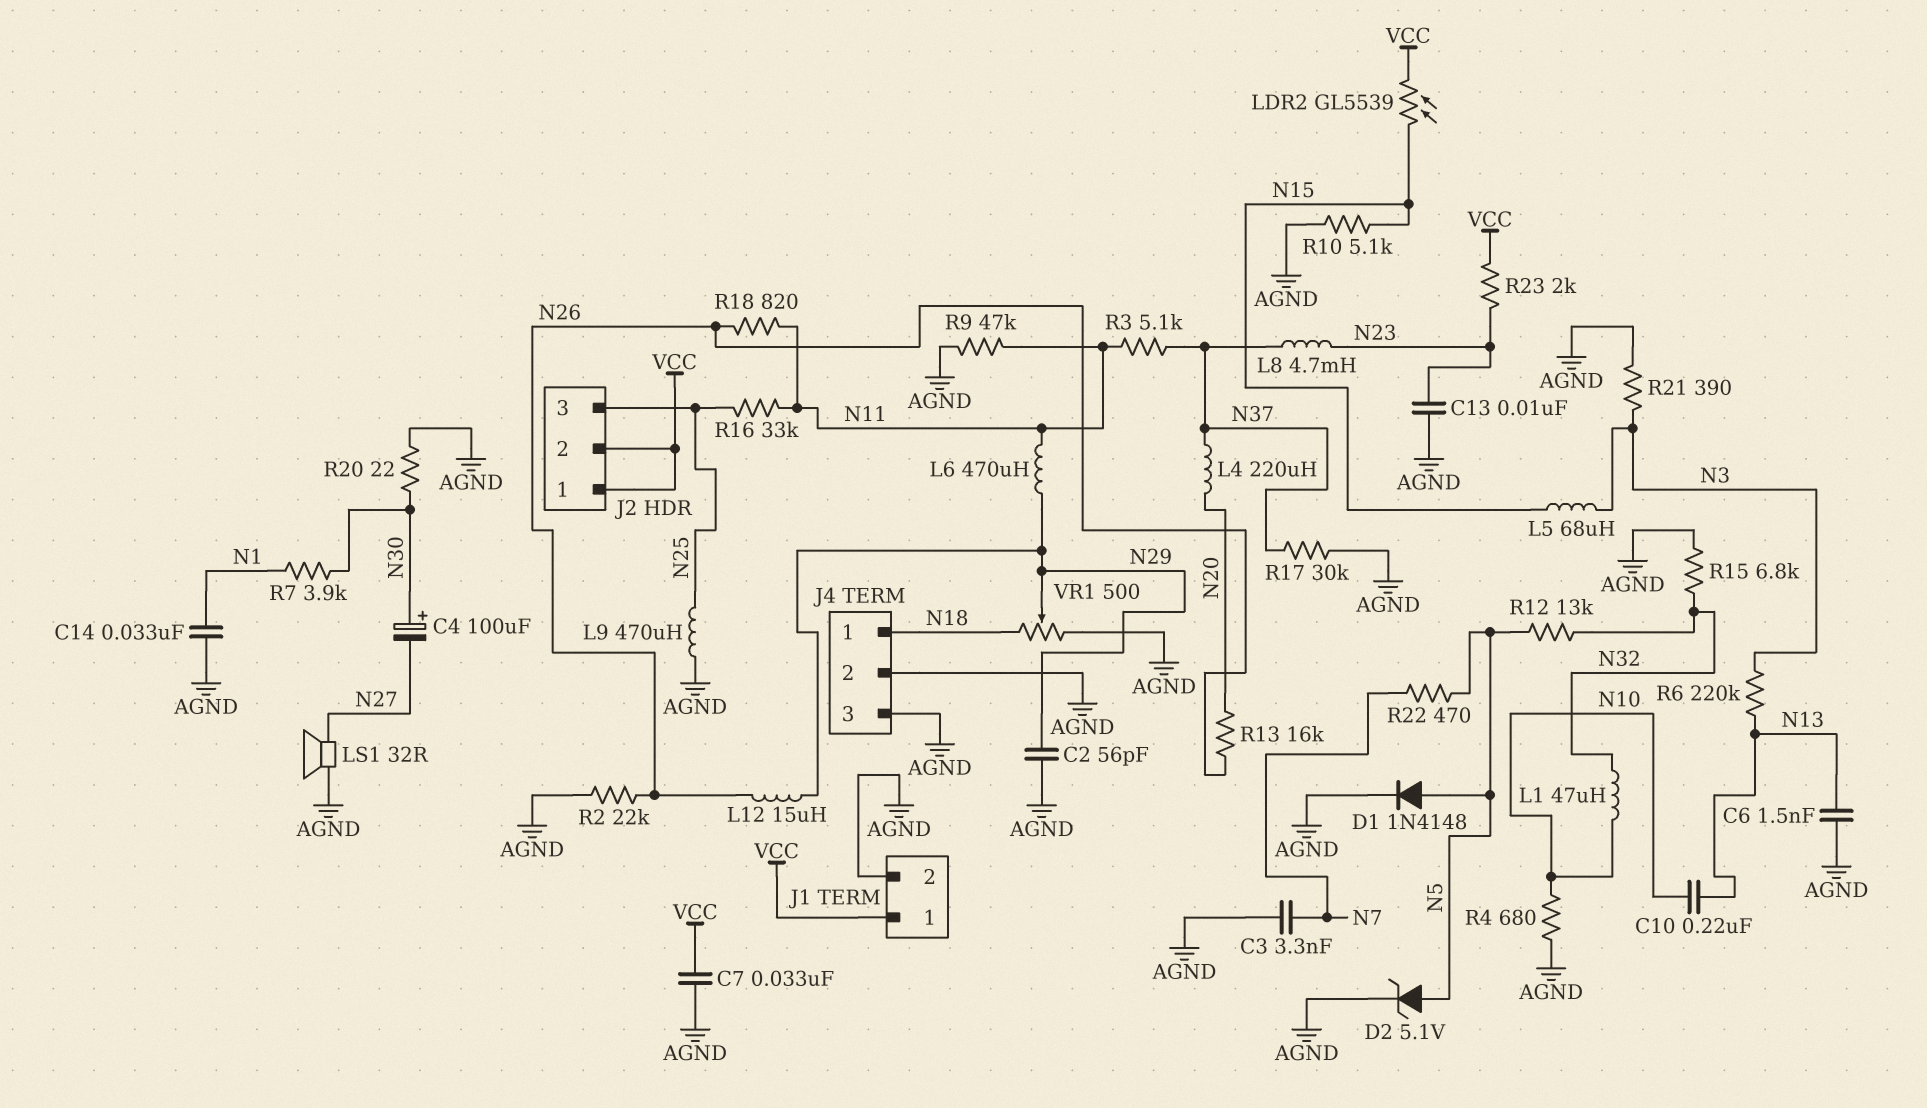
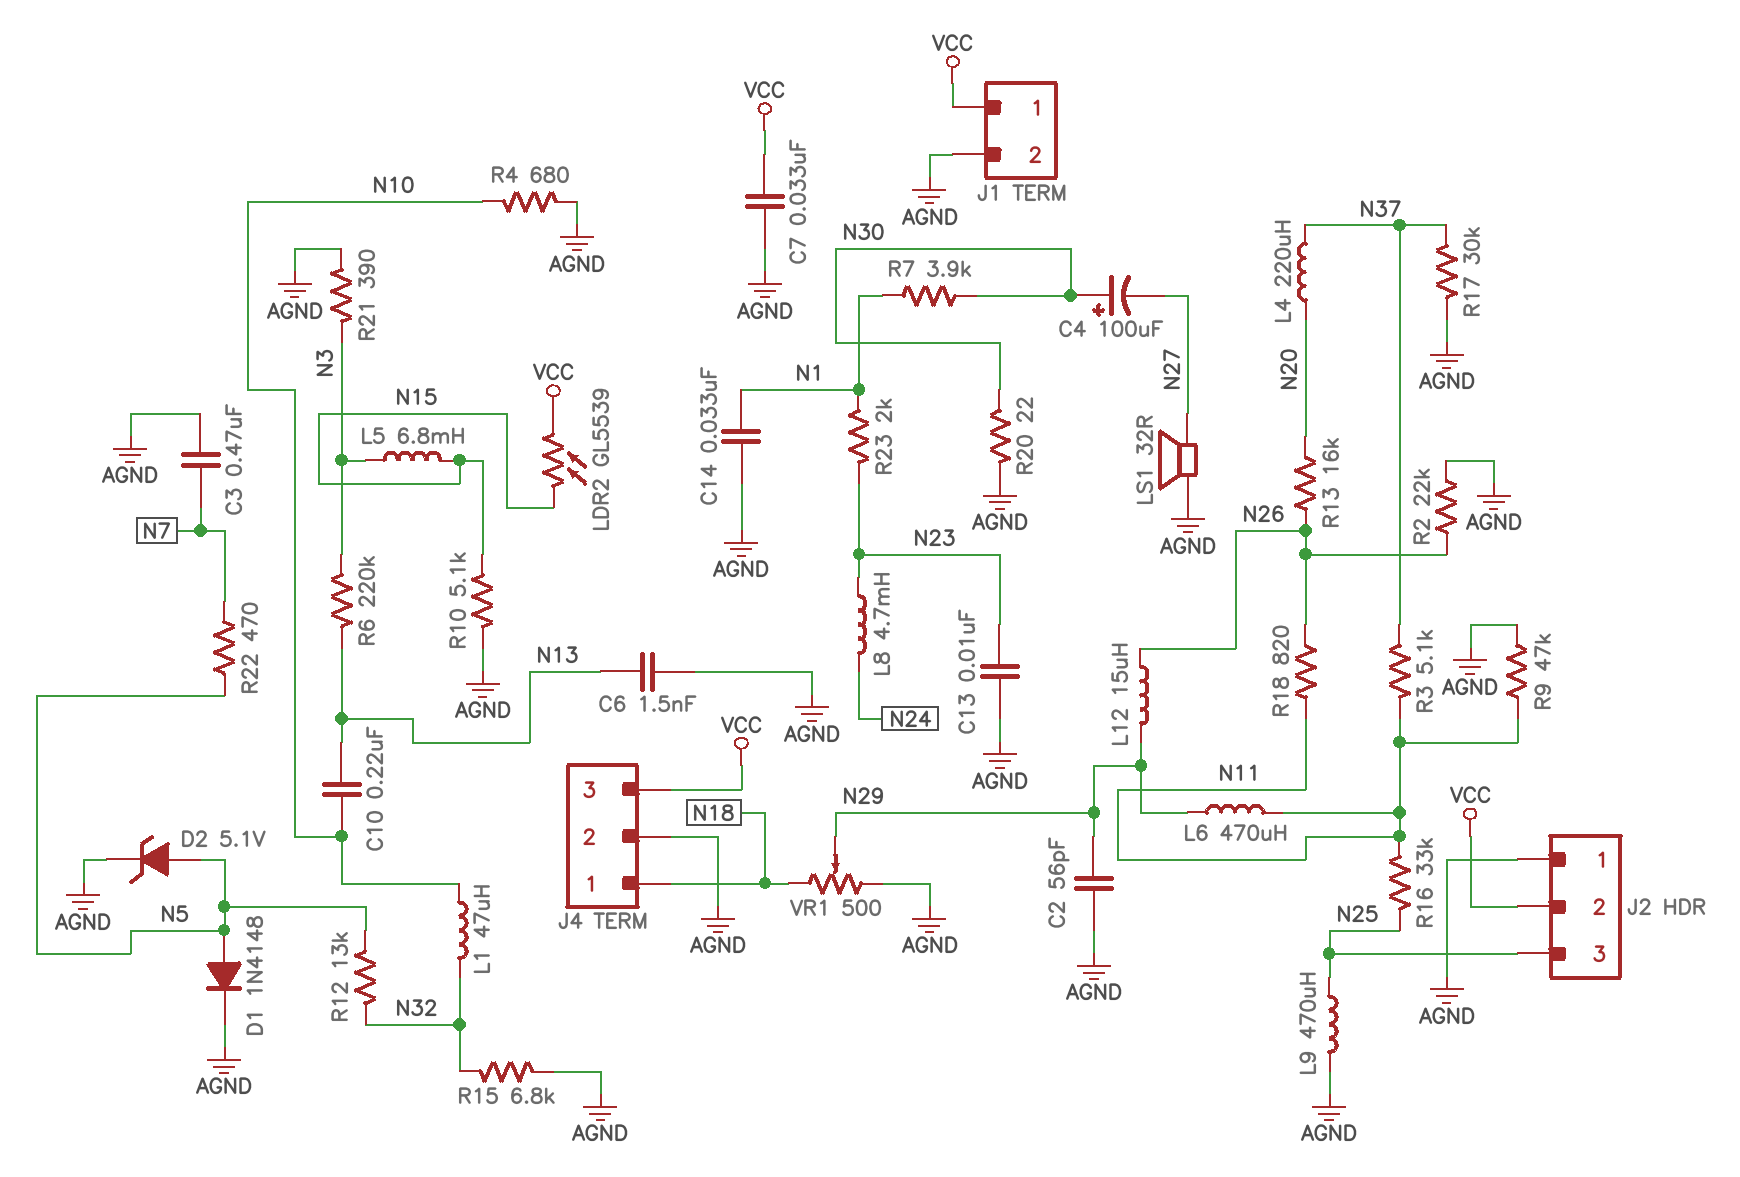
C3: 3.3nF (AGND, N7) -> 470nF (AGND, N7)
J2 pin 1: VCC -> AGND
J4 pin 3: AGND -> VCC
L5: 68uH (N3, N15) -> 6.8mH (N3, N15)
L8: 4.7mH (N23, N37) -> 4.7mH (N23, N24)
R23: 2k (N23, VCC) -> 2k (N1, N23)

